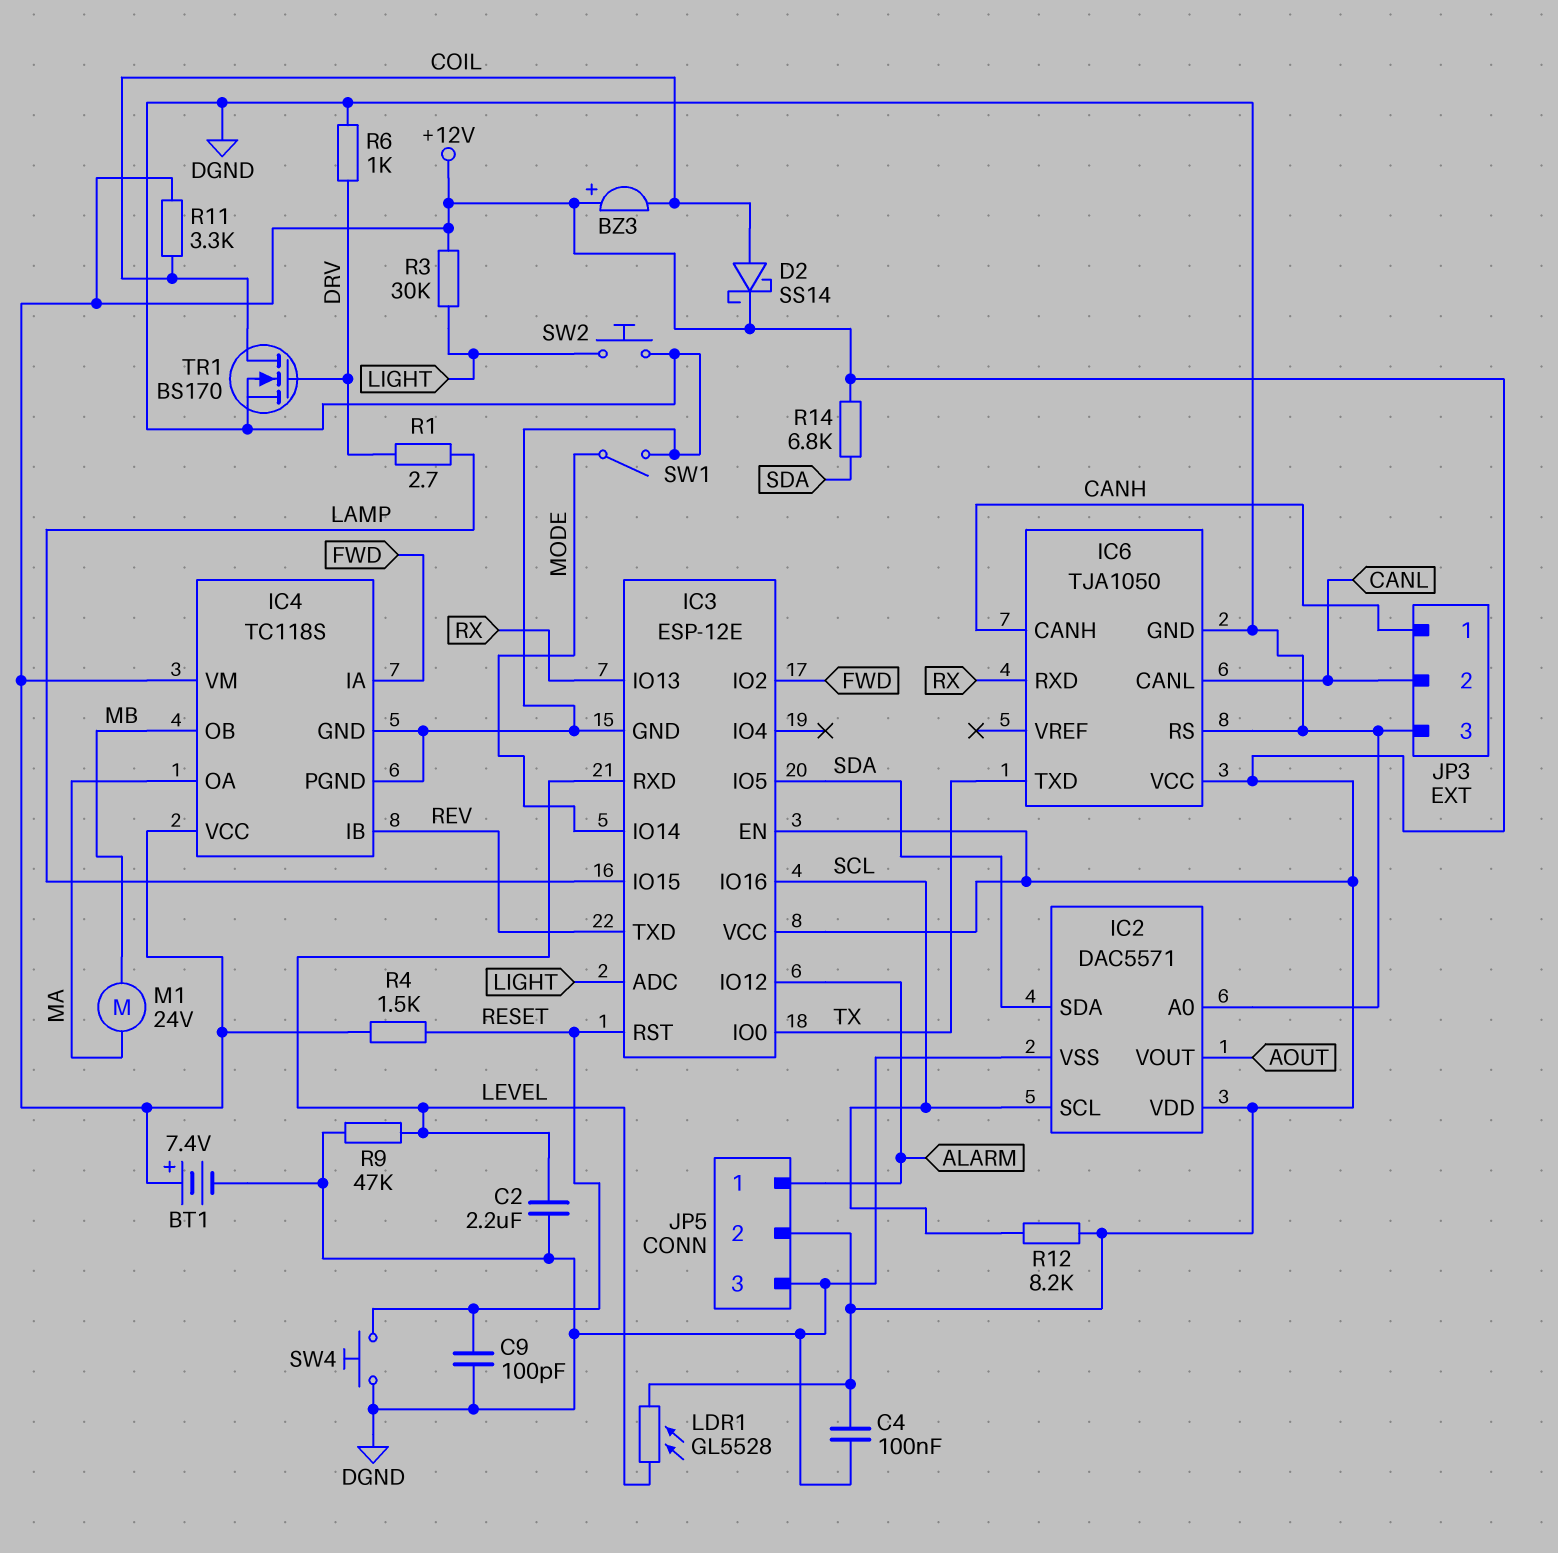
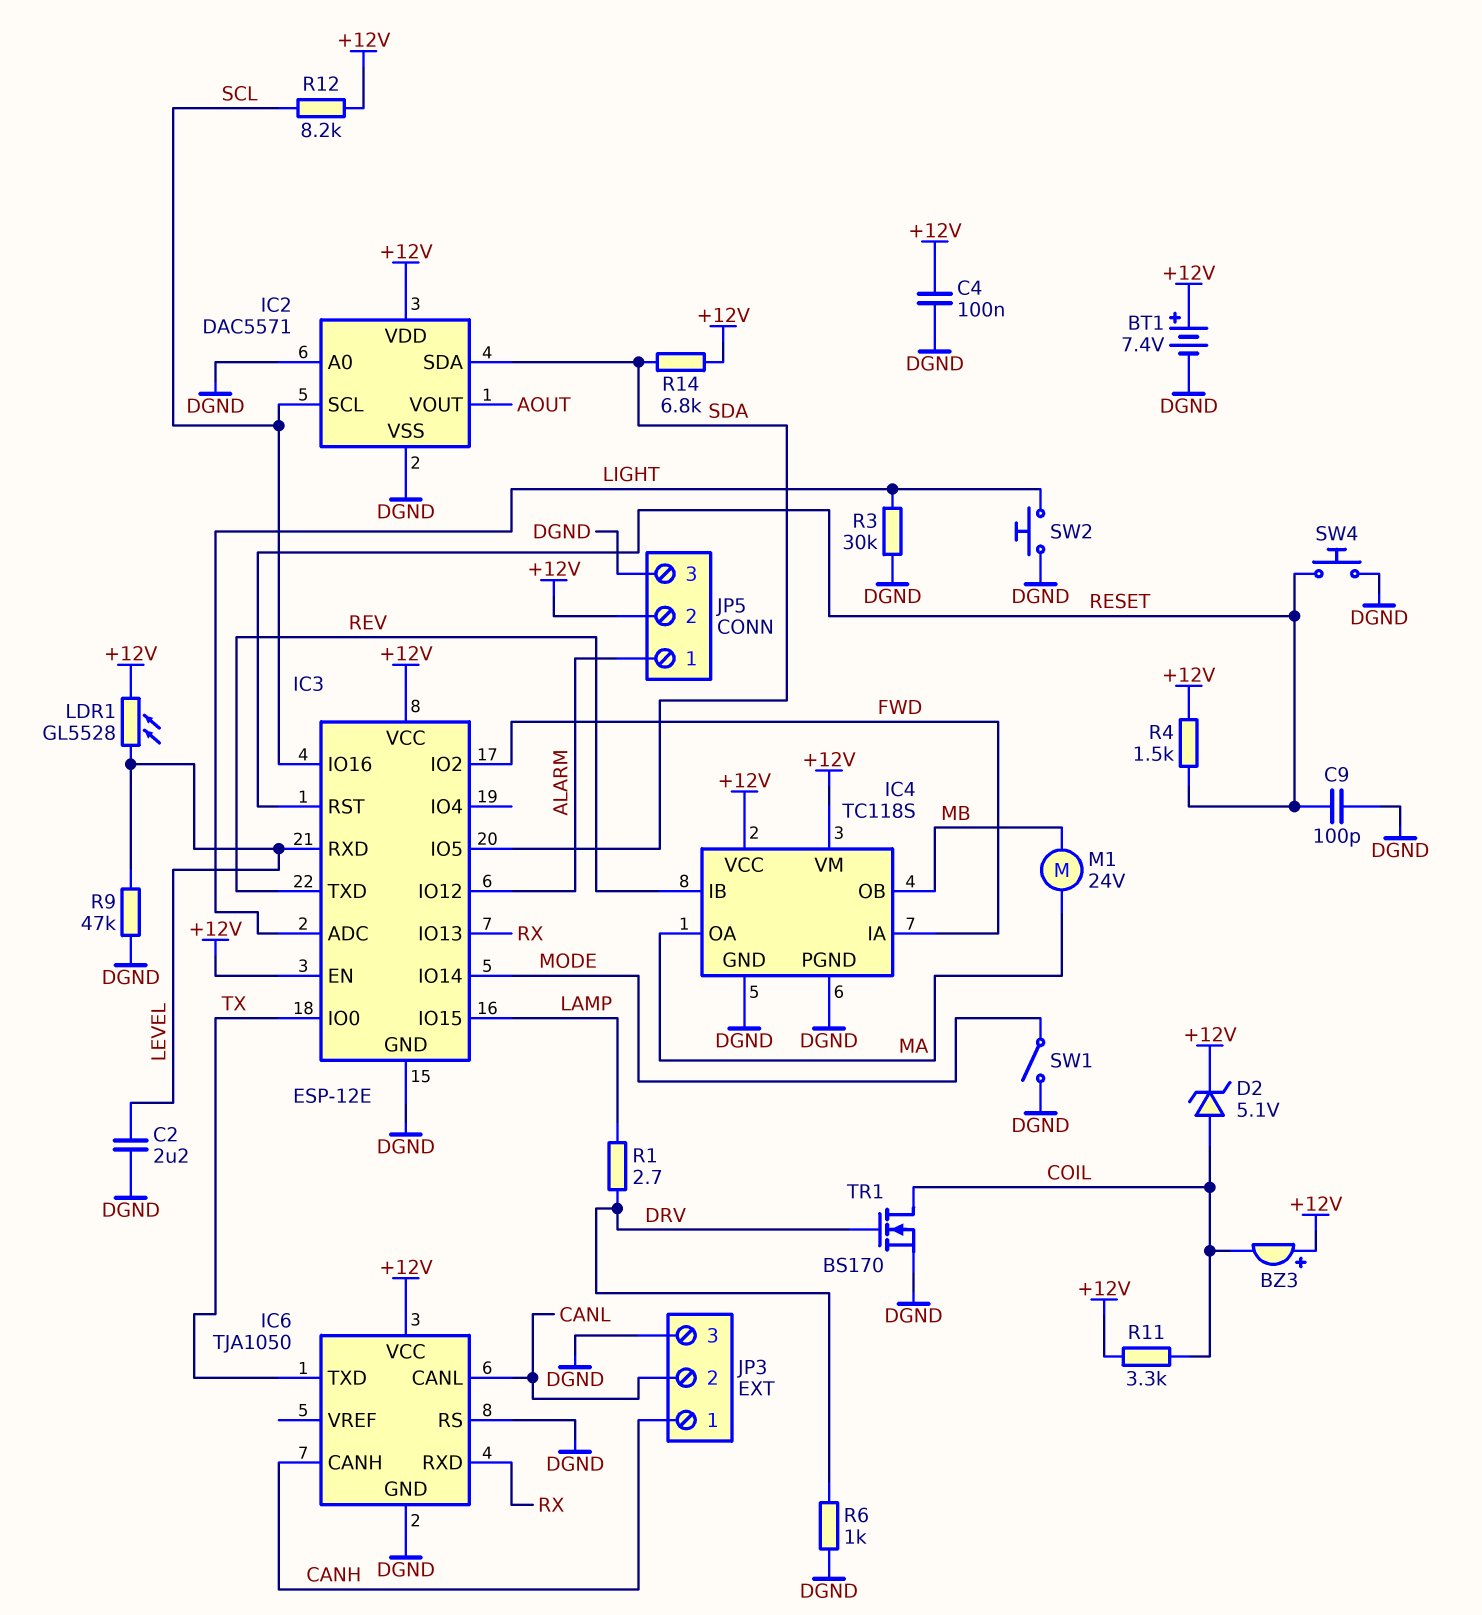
D2: schottky SS14 (A COIL, K +12V) -> zener 5.1V (A COIL, K +12V)
R3: 30k (+12V, LIGHT) -> 30k (DGND, LIGHT)

